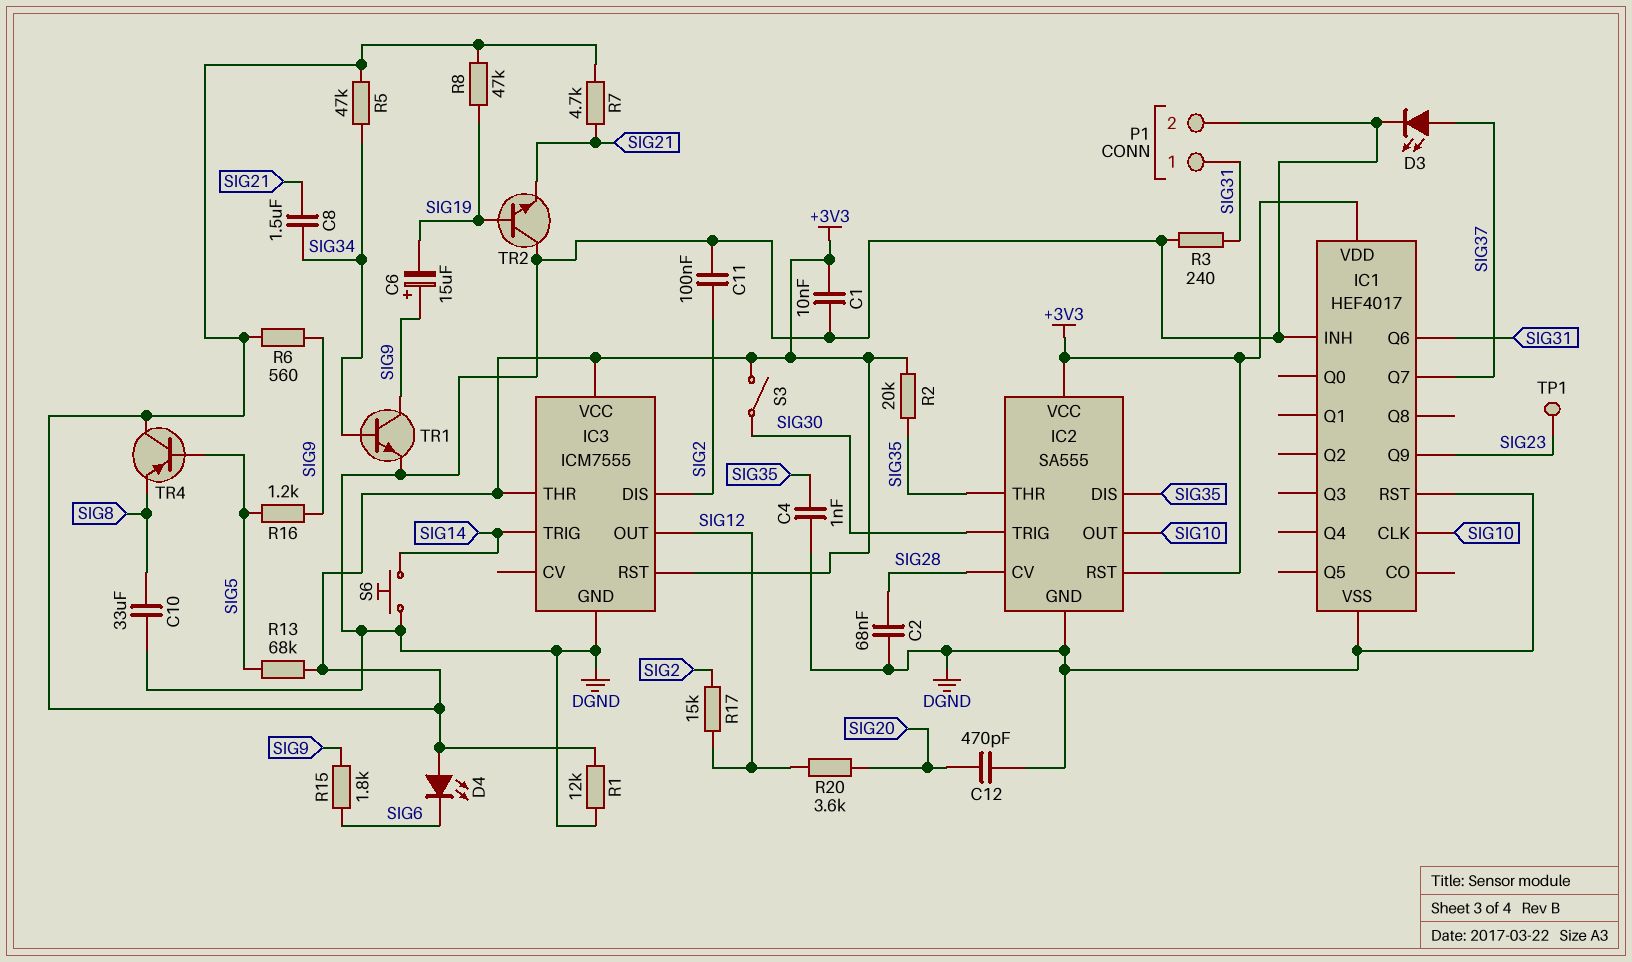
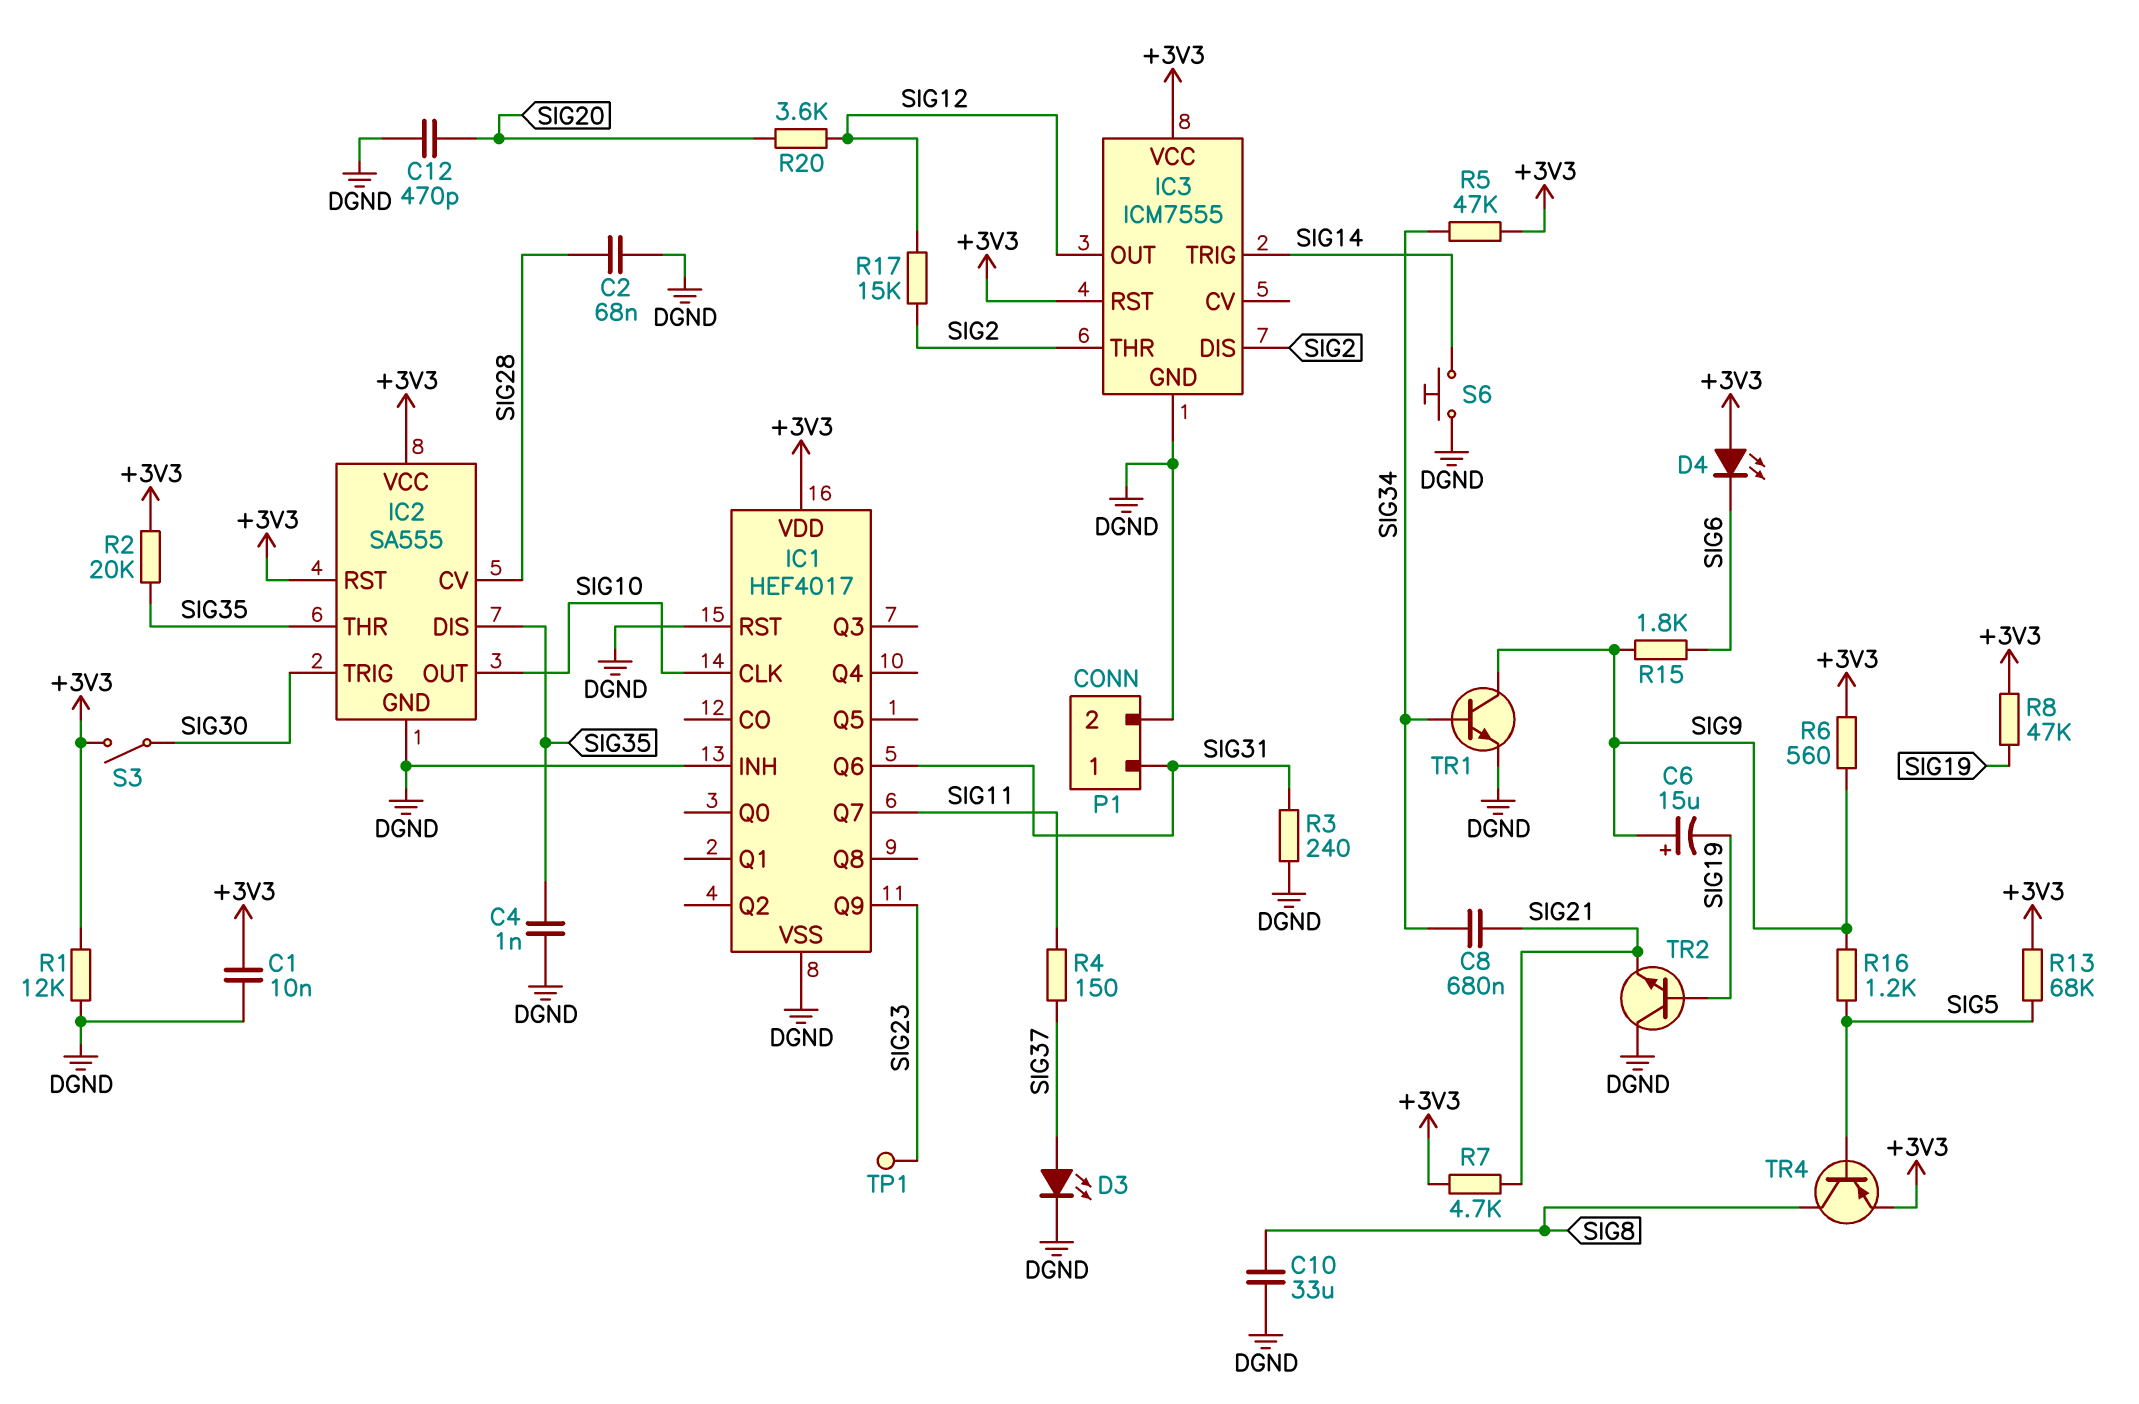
C8: 1.5uF (SIG21, SIG34) -> 680nF (SIG21, SIG34)
C11: 100nF (DGND, SIG2) -> none
IC1 pin Q7: SIG37 -> SIG11
IC3 pin THR: +3V3 -> SIG2
R4: none -> 150 (SIG11, SIG37)
TR4: PNP (B SIG5, C +3V3, E SIG8) -> PNP (B SIG5, C SIG8, E +3V3)

